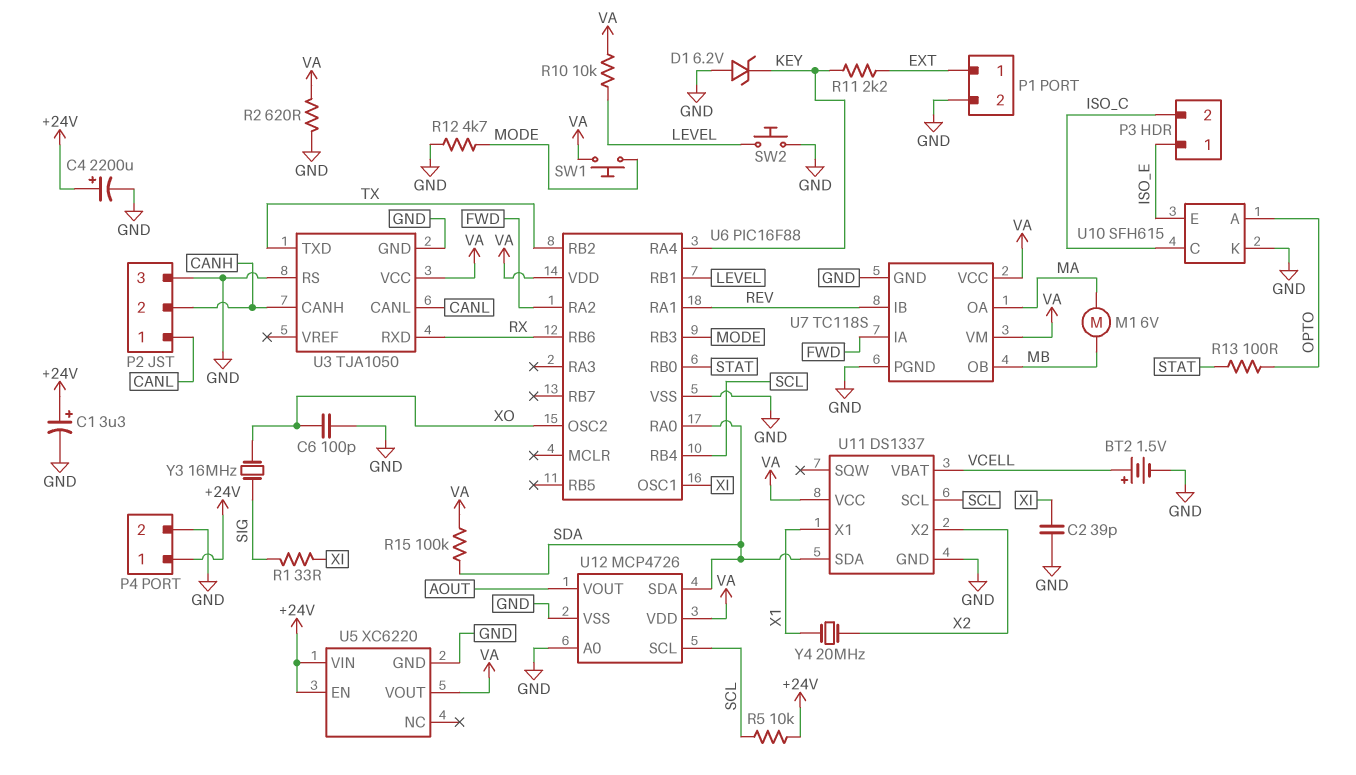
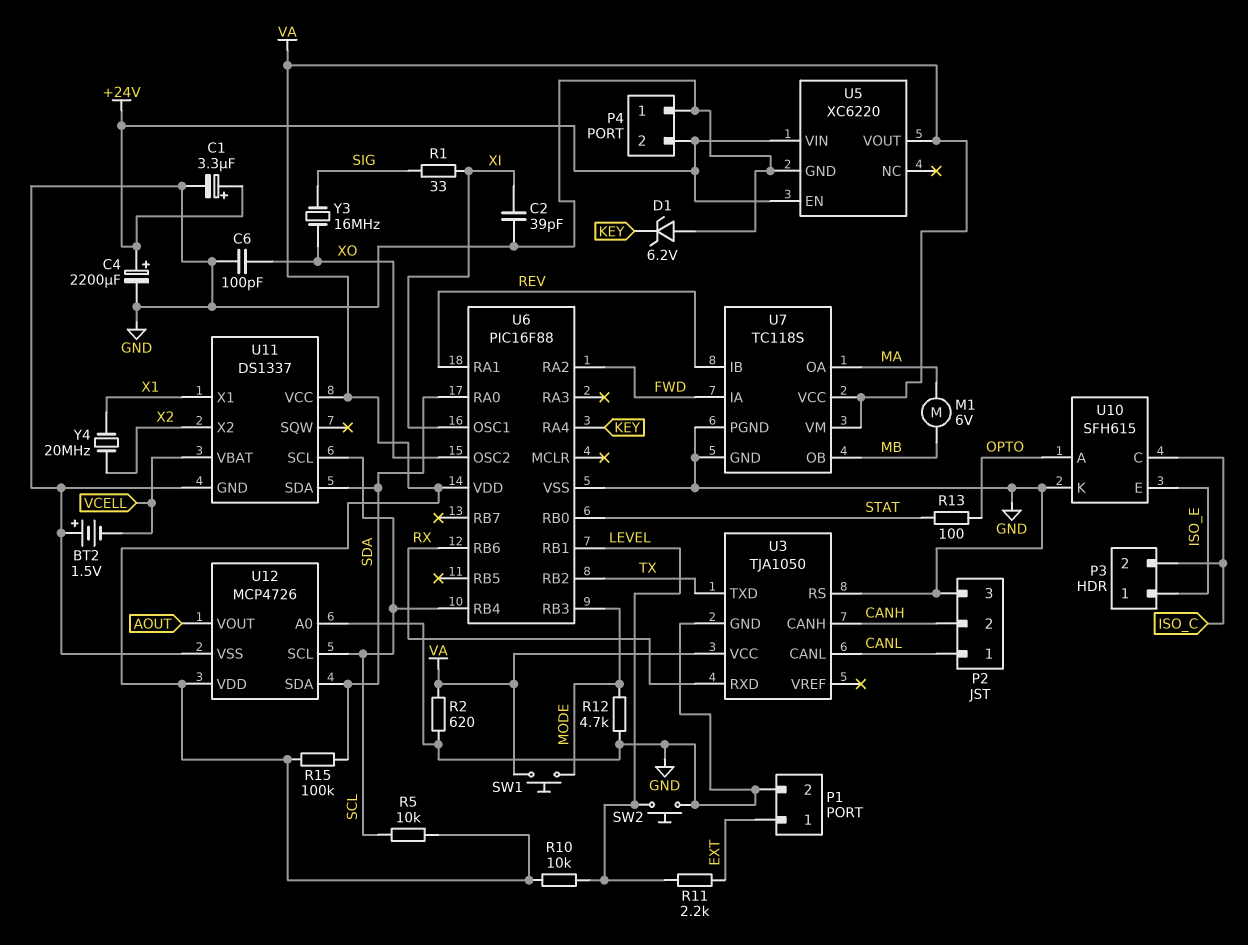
BT2: 1.5V (plus VCELL, minus GND) -> 1.5V (plus GND, minus VCELL)
P4 pin 1: +24V -> GND
P4 pin 2: GND -> +24V
R5: 10k (+24V, SCL) -> 10k (SCL, VA)
R11: 2.2k (EXT, KEY) -> 2.2k (EXT, LEVEL)

